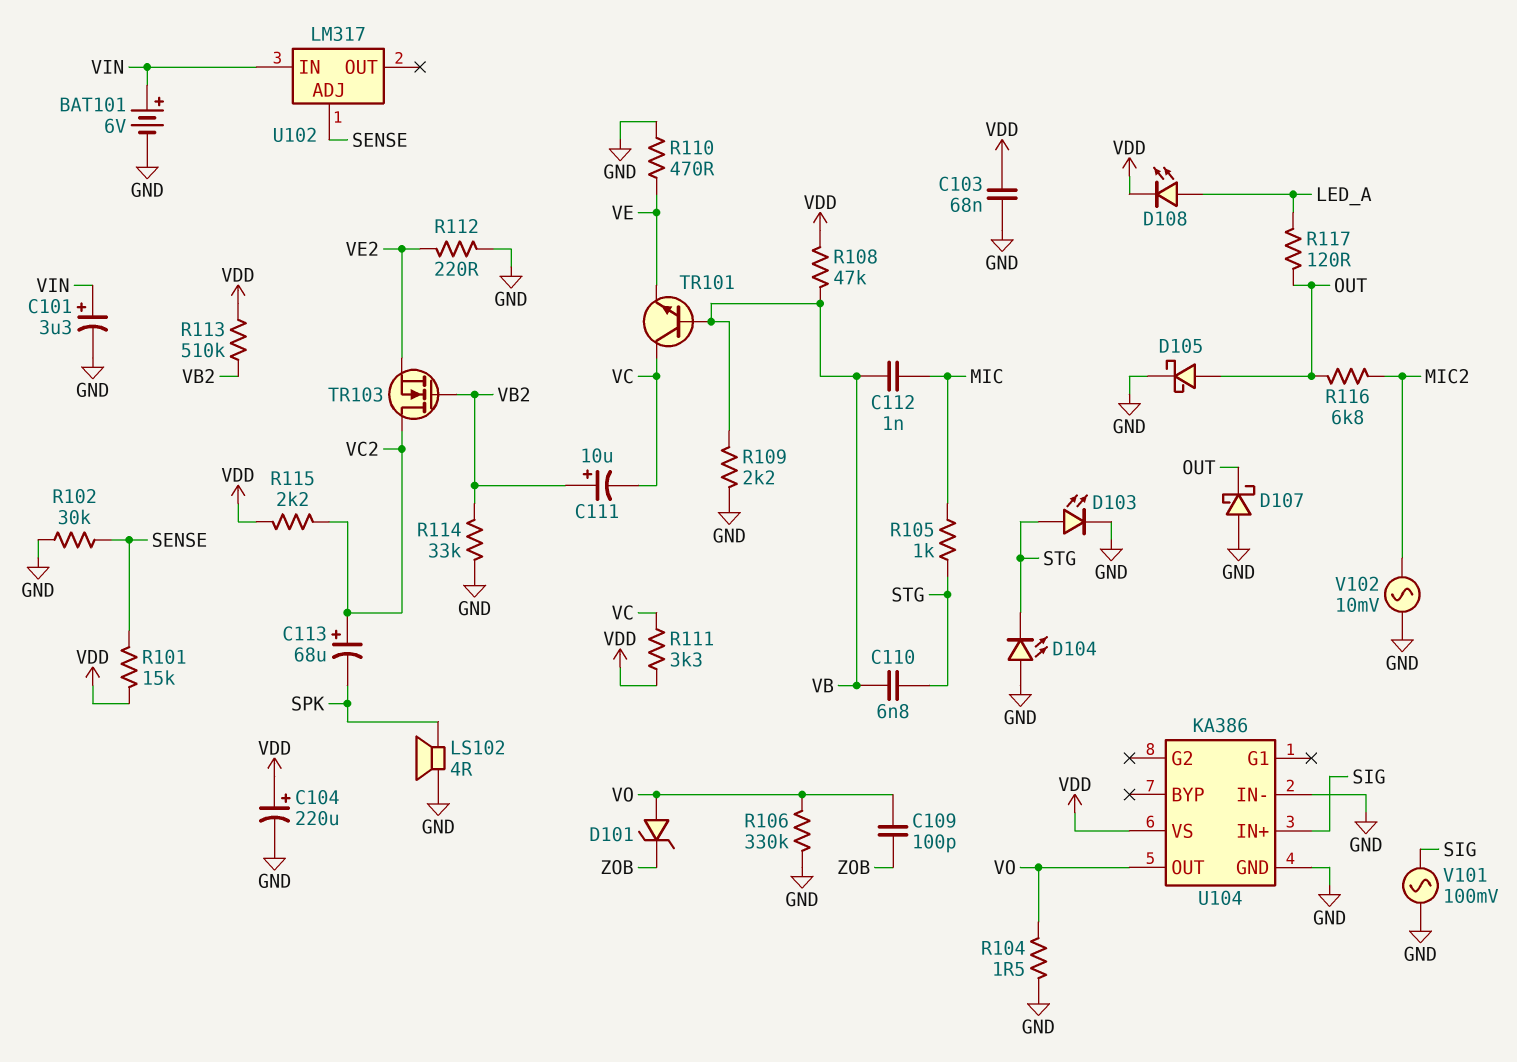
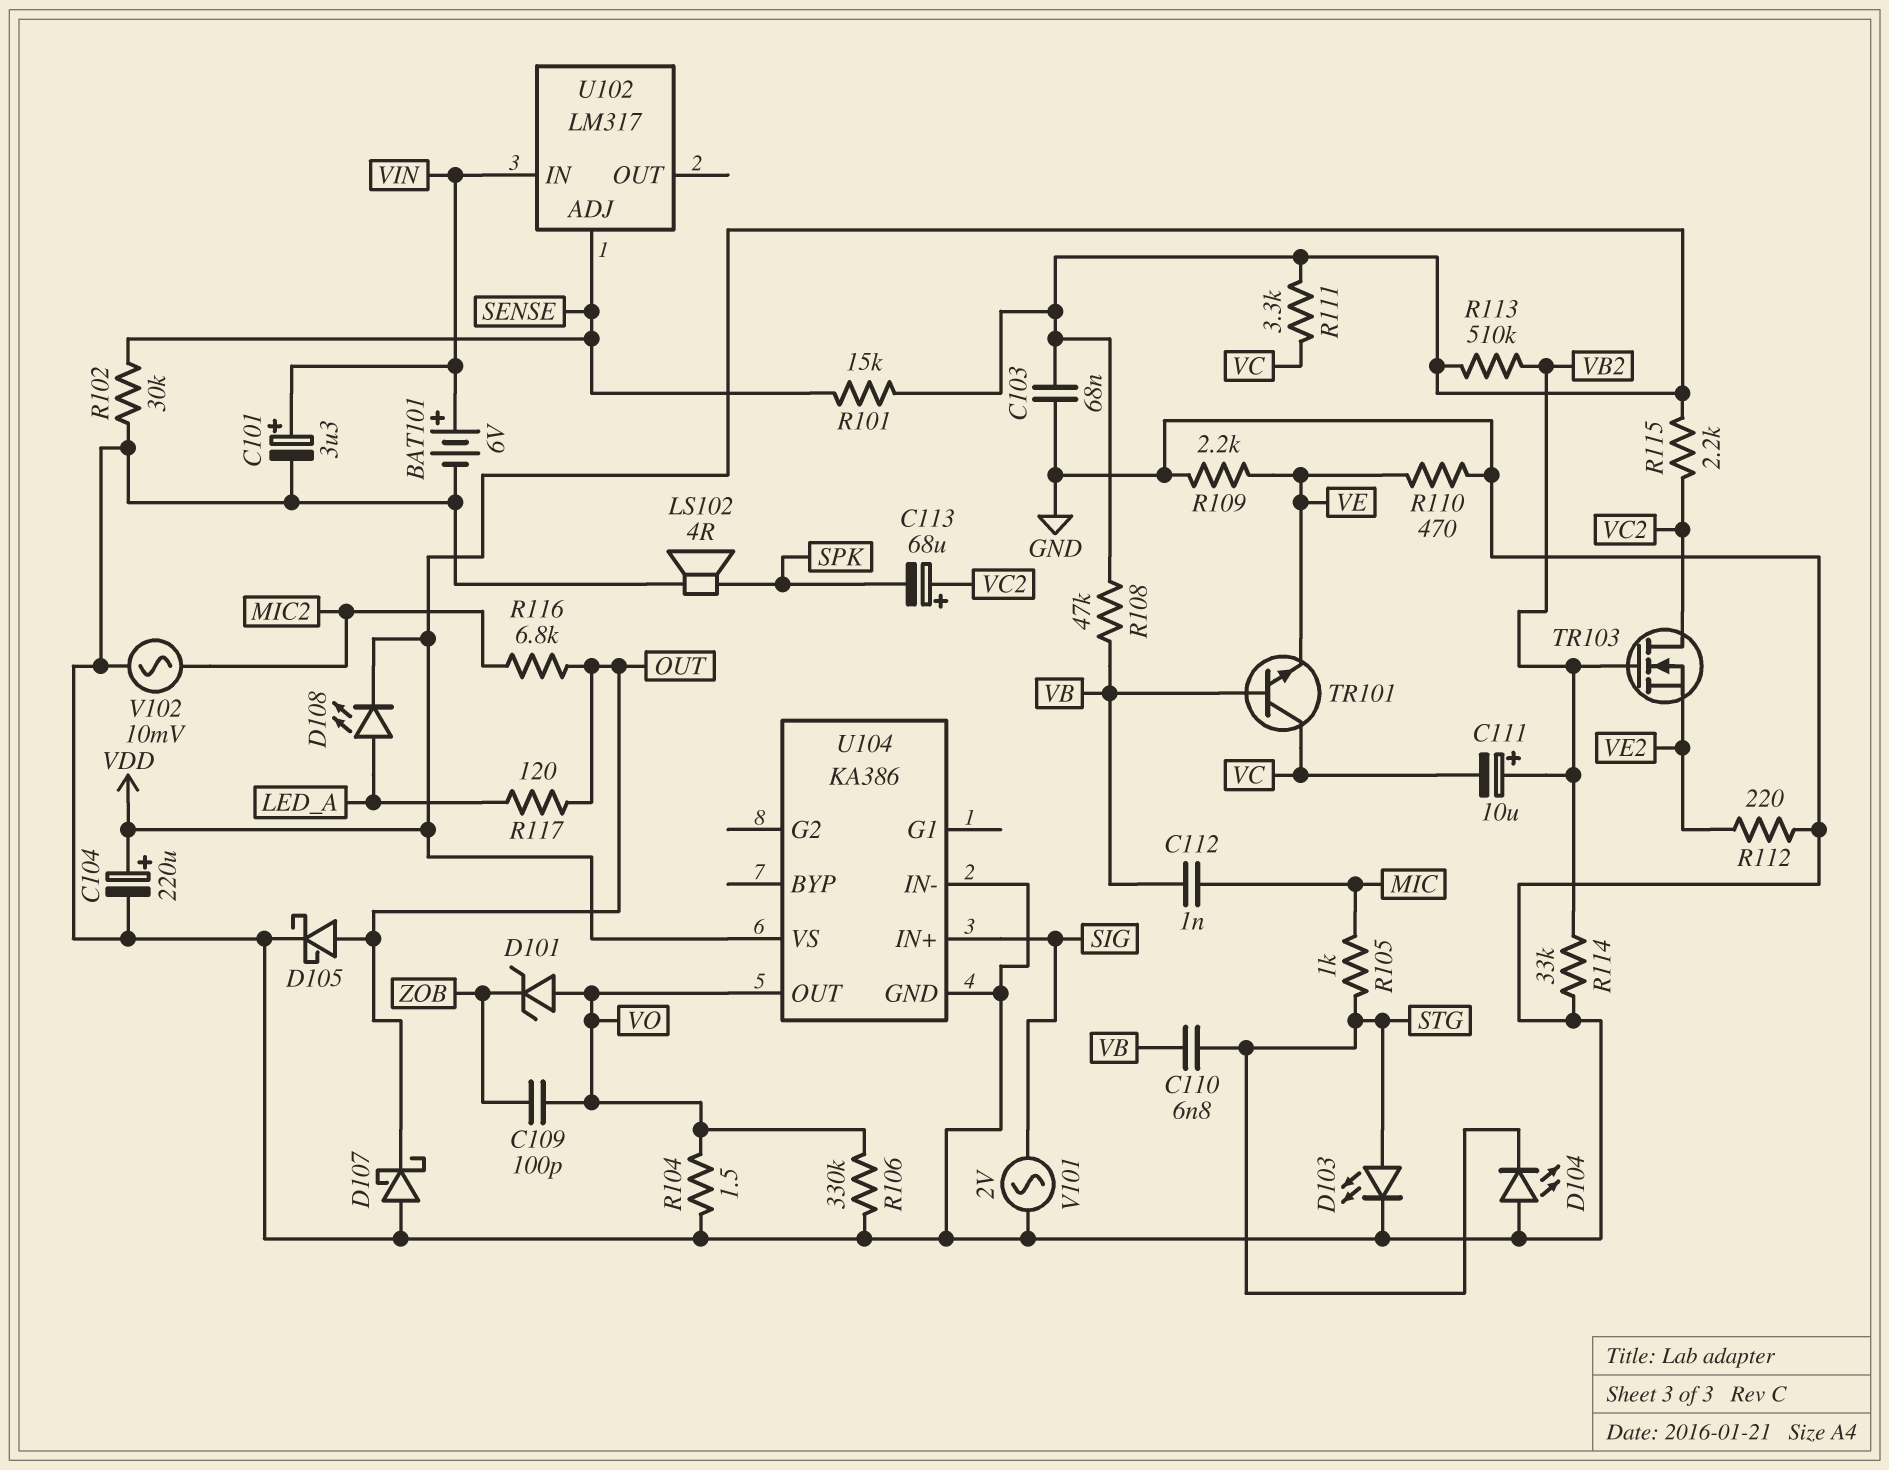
R109: 2.2k (GND, VB) -> 2.2k (GND, VE)
V101: AC 100mV (GND, SIG) -> AC 2V (GND, SIG)

